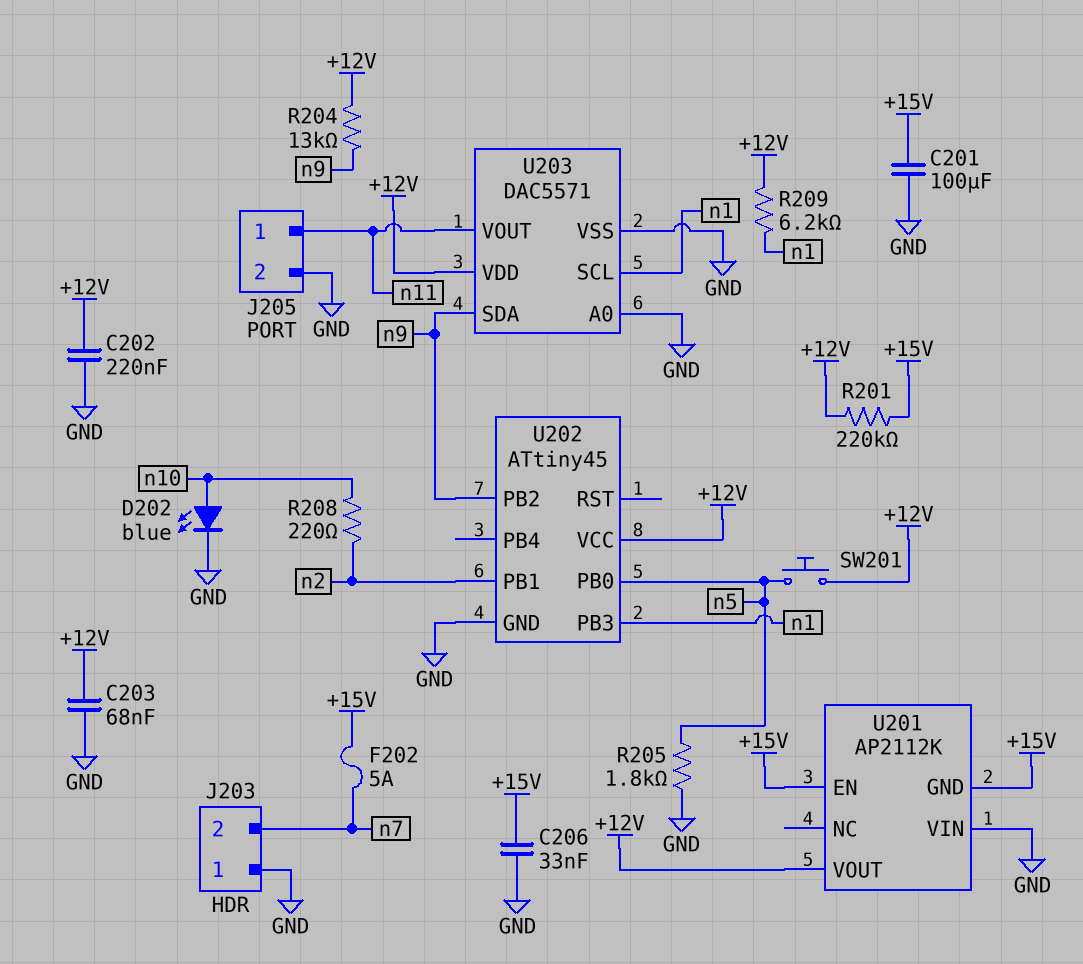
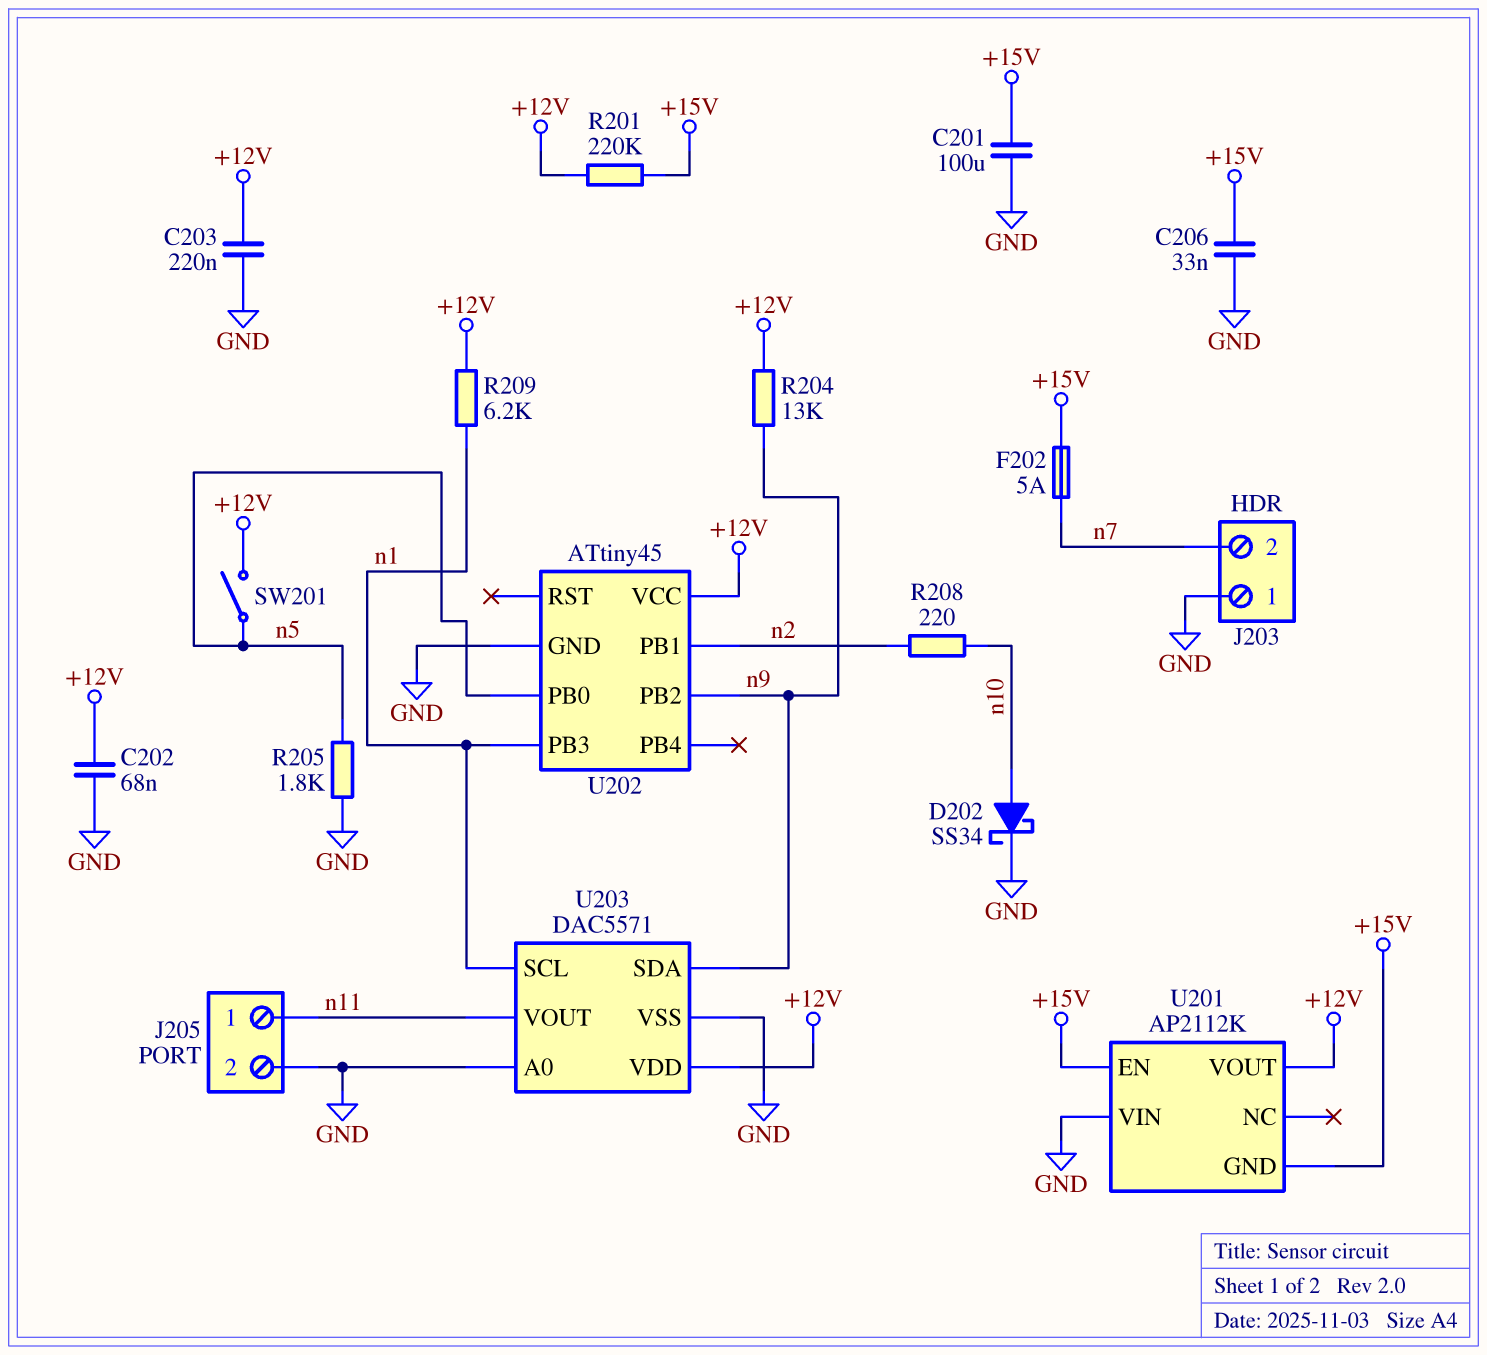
C202: 220nF (+12V, GND) -> 68nF (+12V, GND)
C203: 68nF (+12V, GND) -> 220nF (+12V, GND)
D202: LED blue (A n10, K GND) -> schottky SS34 (A n10, K GND)
SW201: button (+12V, n5) -> switch (+12V, n5)

